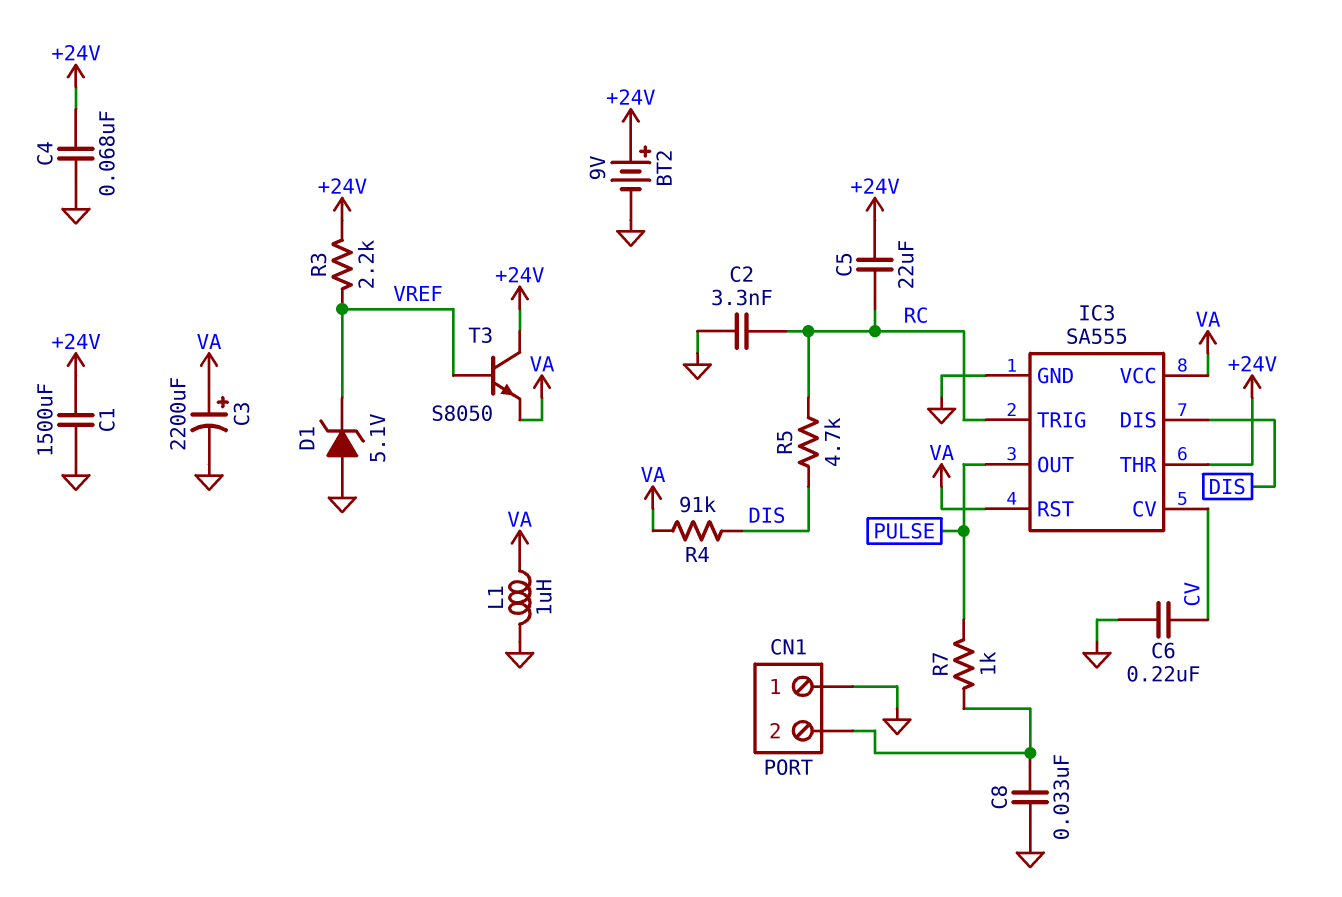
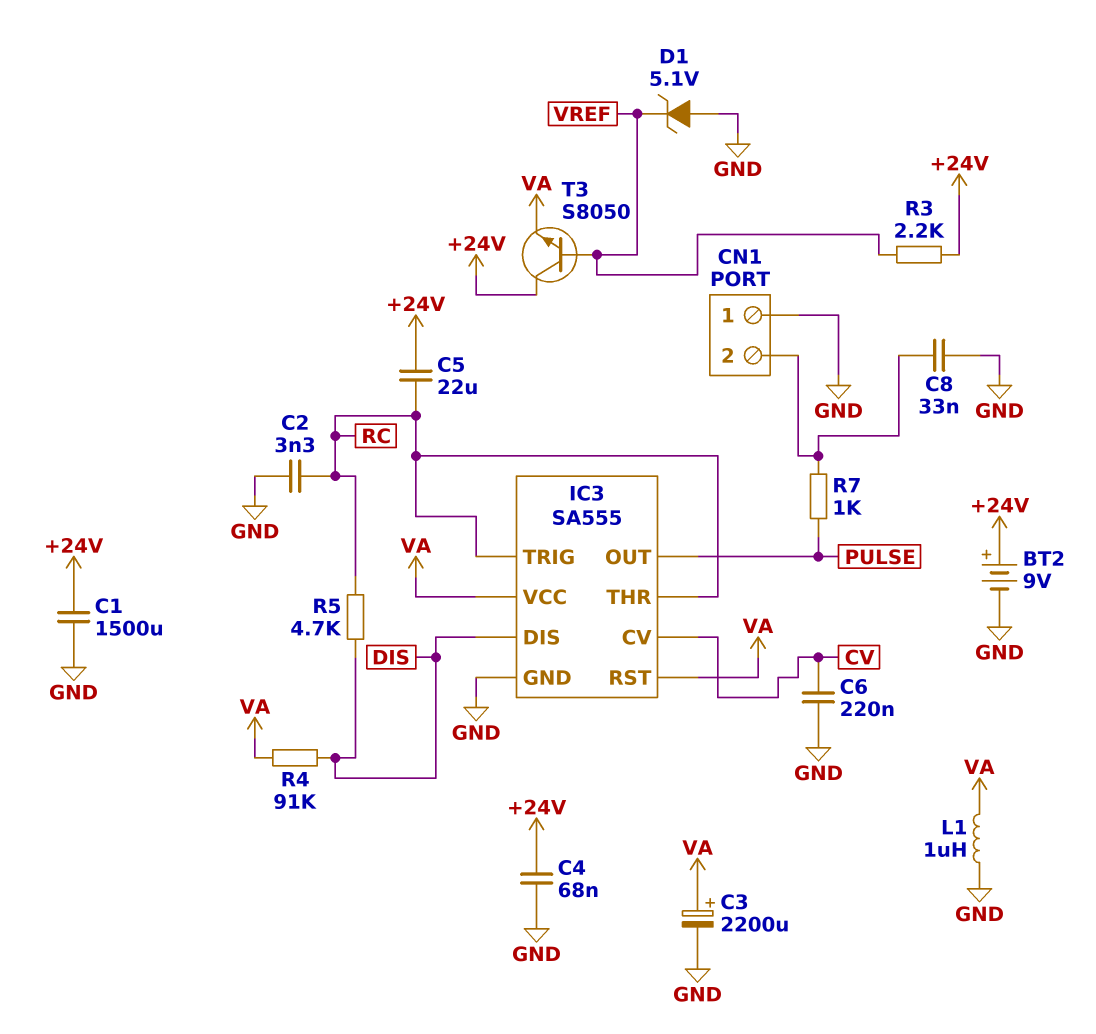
IC3 pin THR: +24V -> RC

